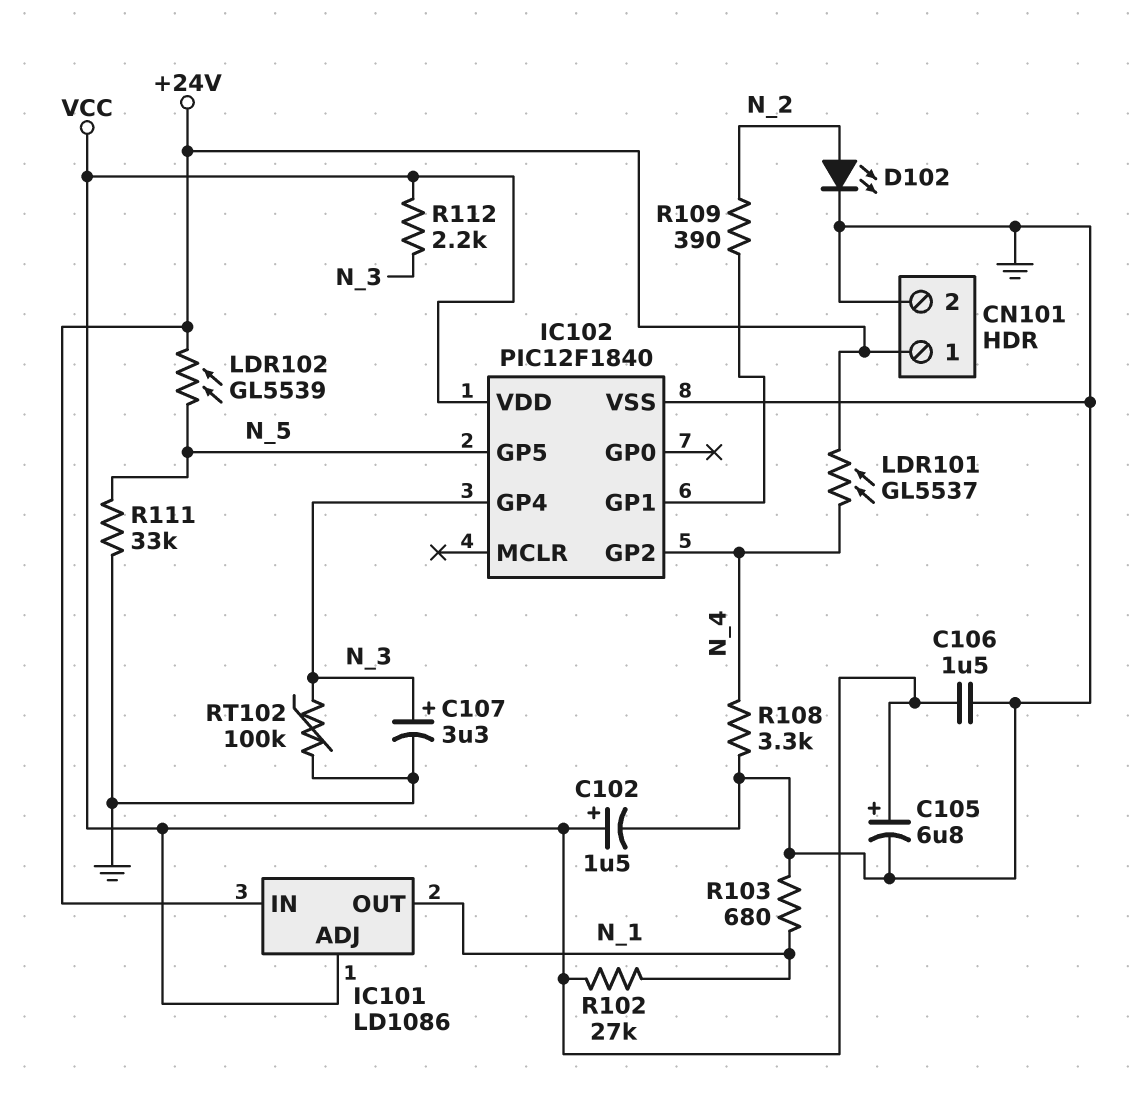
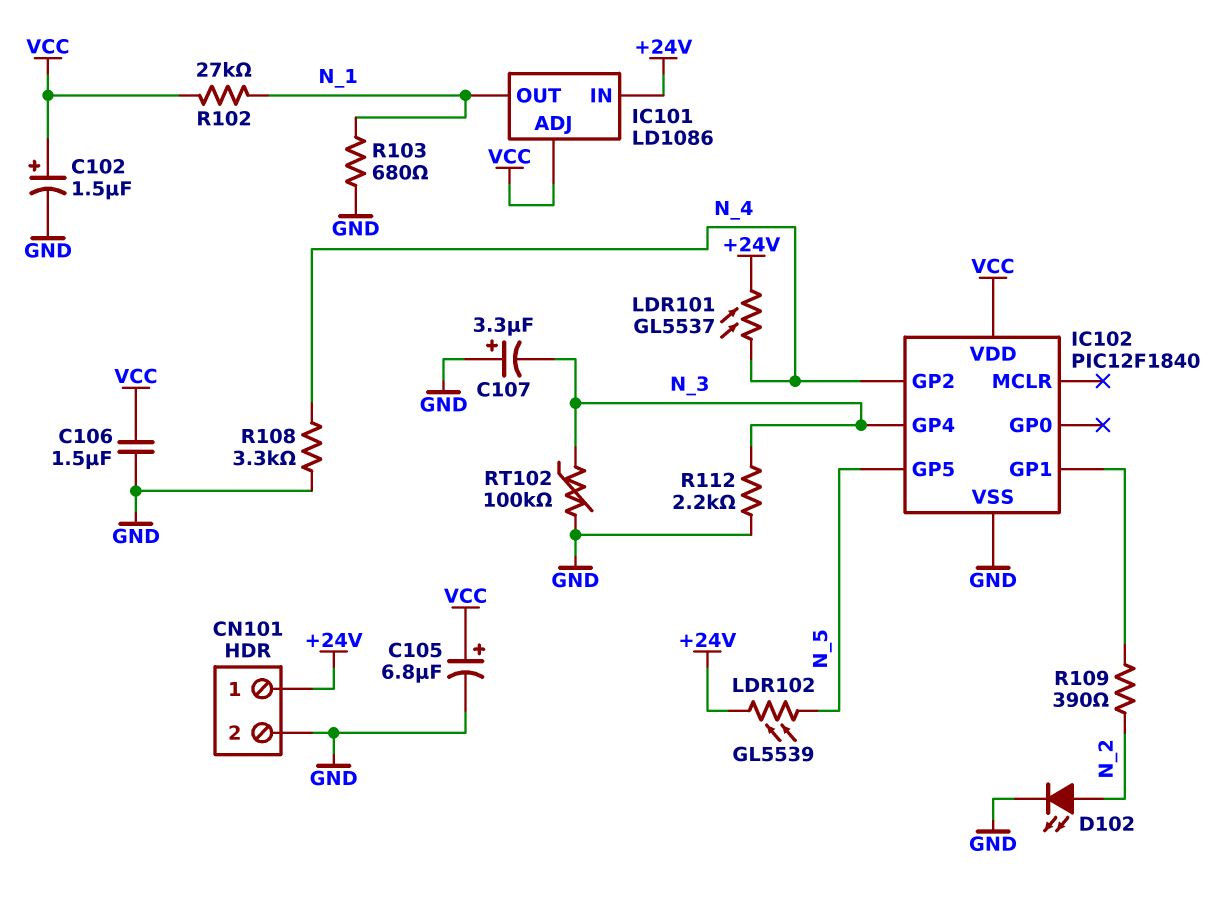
C107: 3.3uF (plus N_3, minus GND) -> 3.3uF (plus GND, minus N_3)
R111: 33k (GND, N_5) -> none
R112: 2.2k (N_3, VCC) -> 2.2k (GND, N_3)

